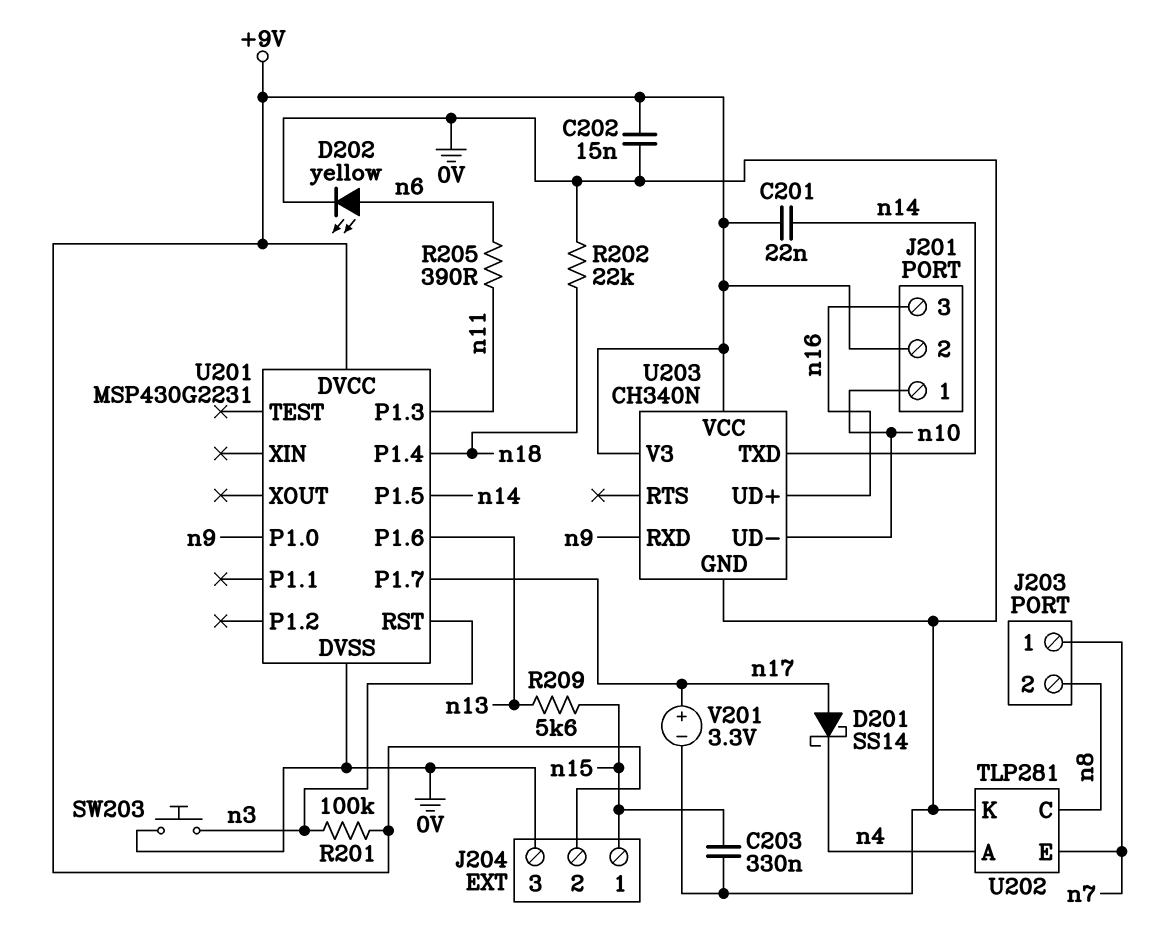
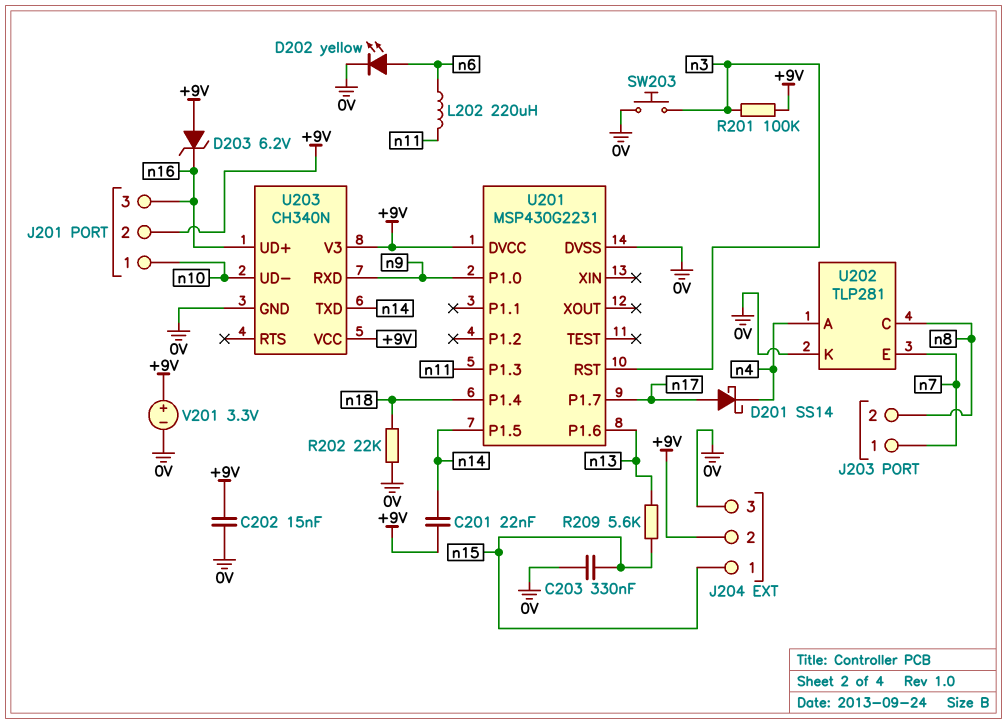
D203: none -> zener 6.2V (A +9V, K n16)
L202: none -> 220uH (n6, n11)
R205: 390 (n6, n11) -> none
V201: 3.3V (plus n17, minus 0V) -> 3.3V (plus +9V, minus 0V)

